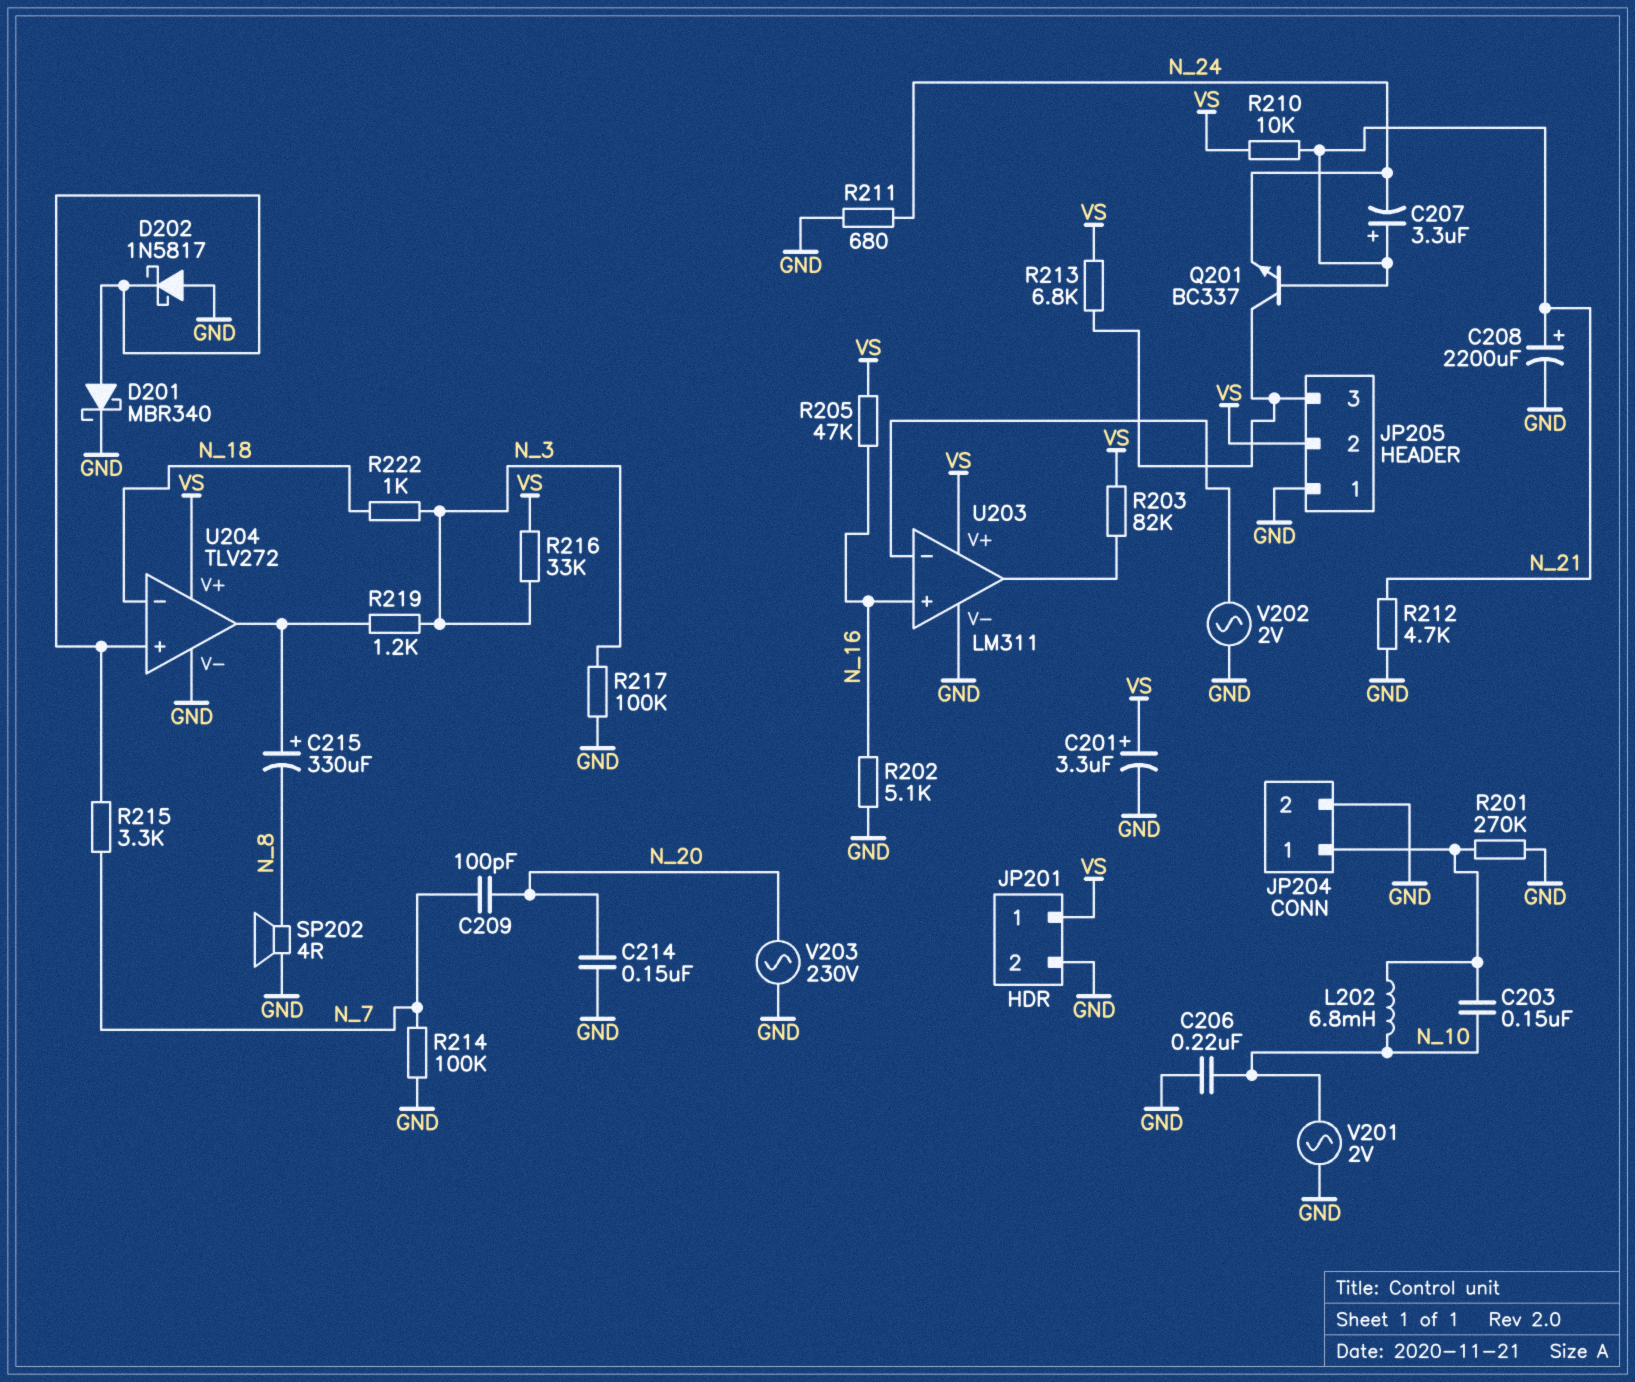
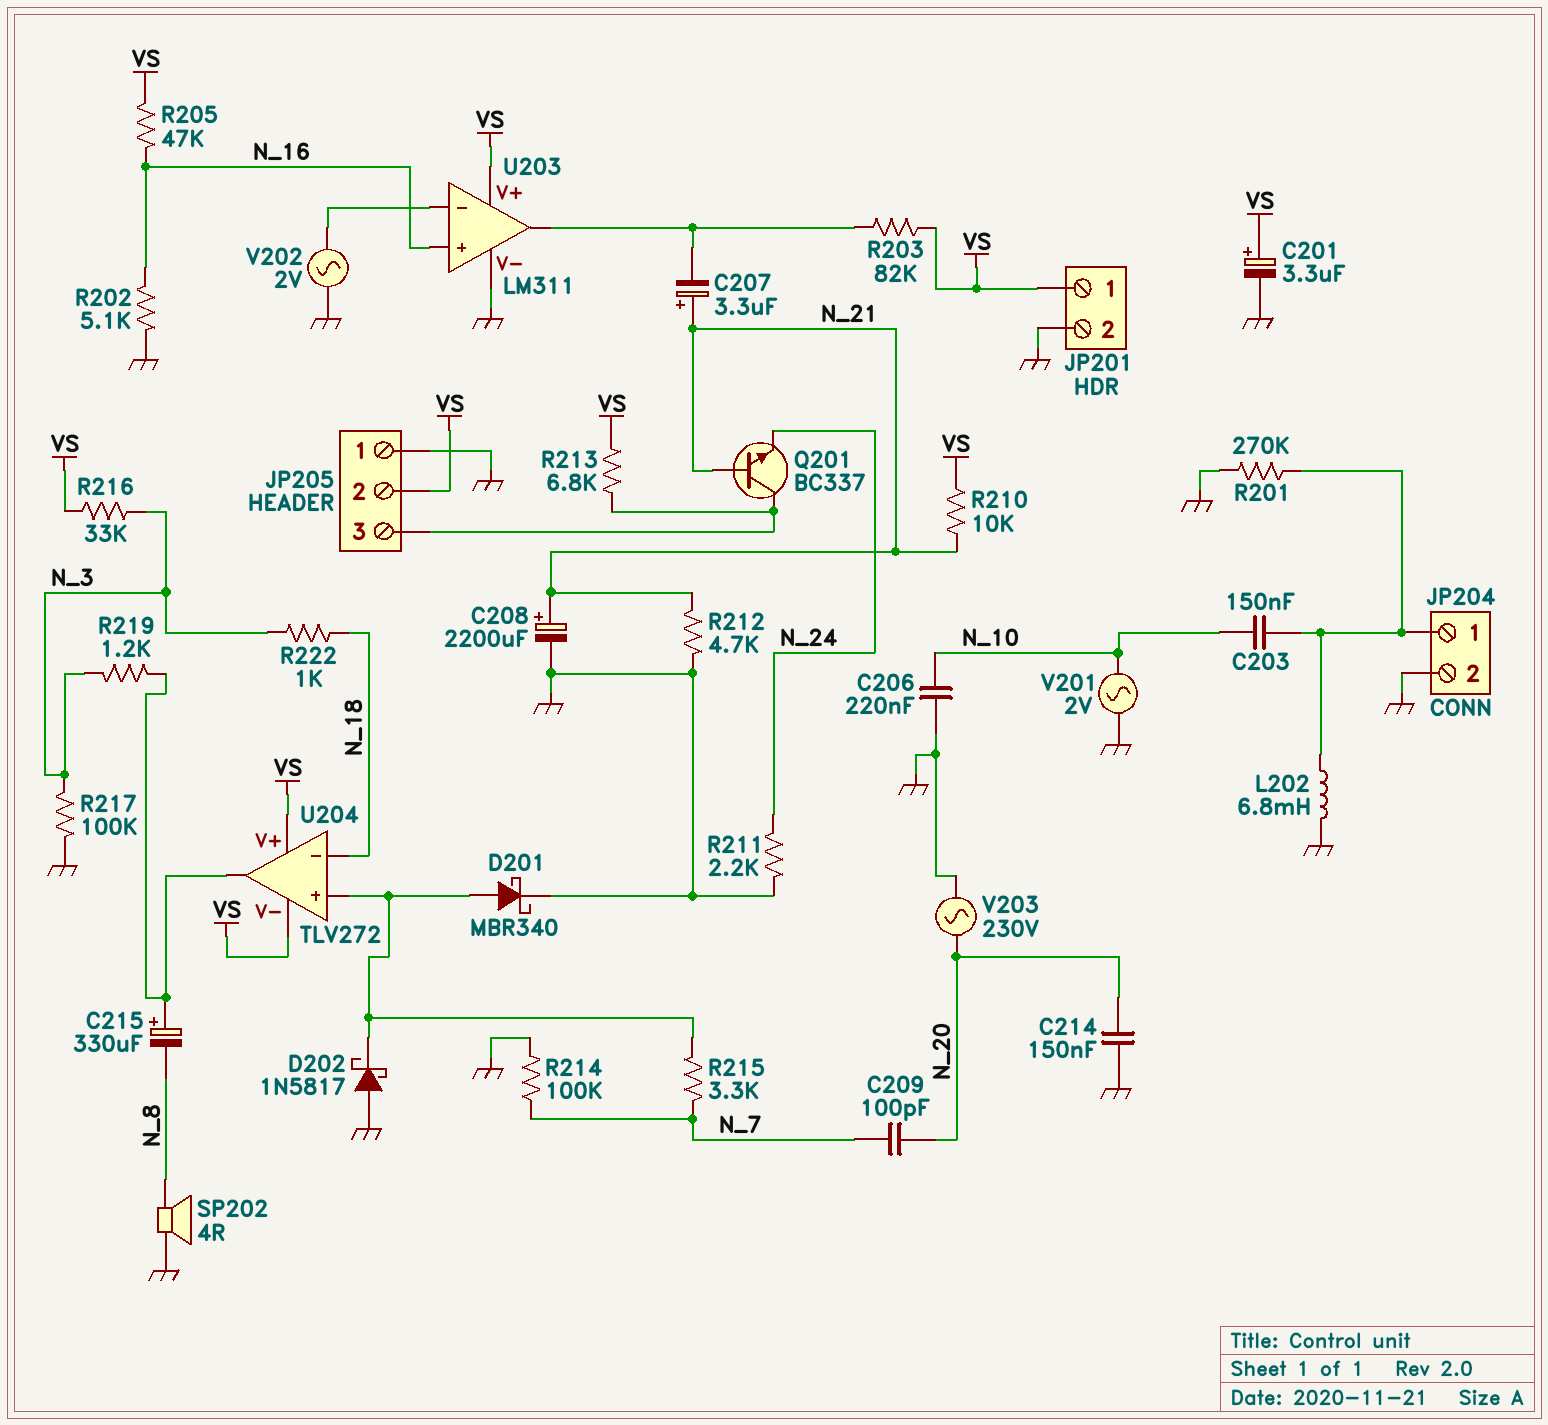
C207: 3.3uF (plus N_21, minus N_24) -> 3.3uF (plus N_21, minus U203/out)
L202: 6.8mH (JP204/1, N_10) -> 6.8mH (GND, JP204/1)
R211: 680 (GND, N_24) -> 2.2k (GND, N_24)
U204 pin V-: GND -> VS

